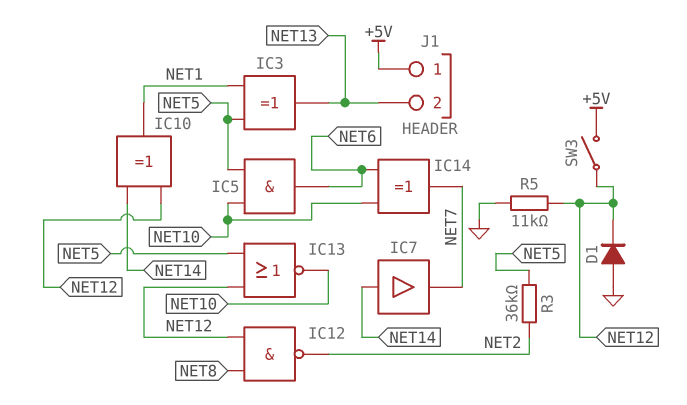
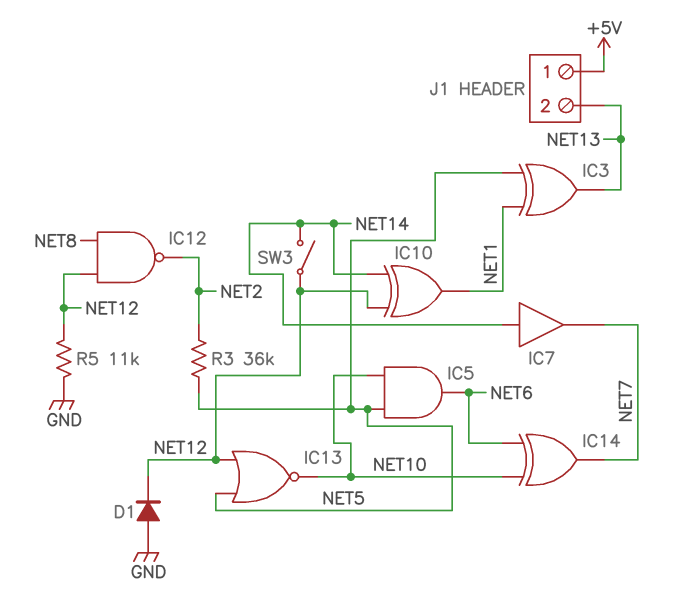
SW3: switch (+5V, NET12) -> switch (NET12, NET14)

